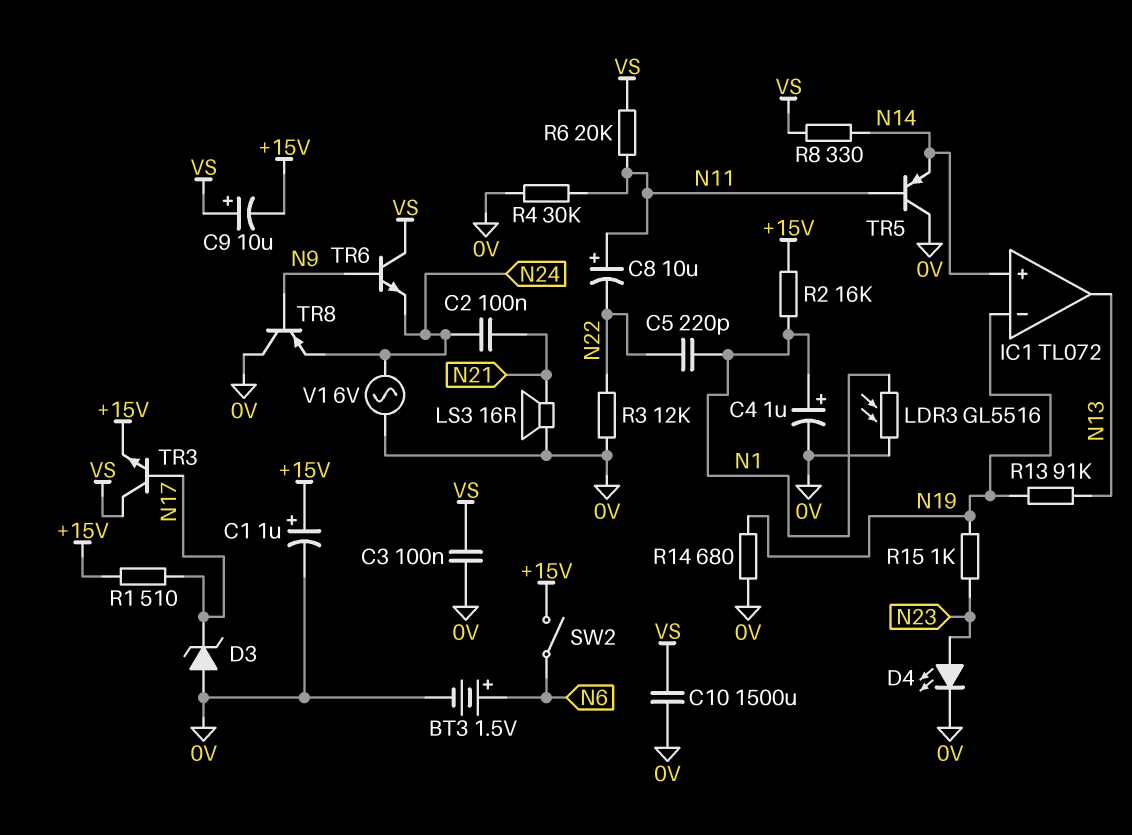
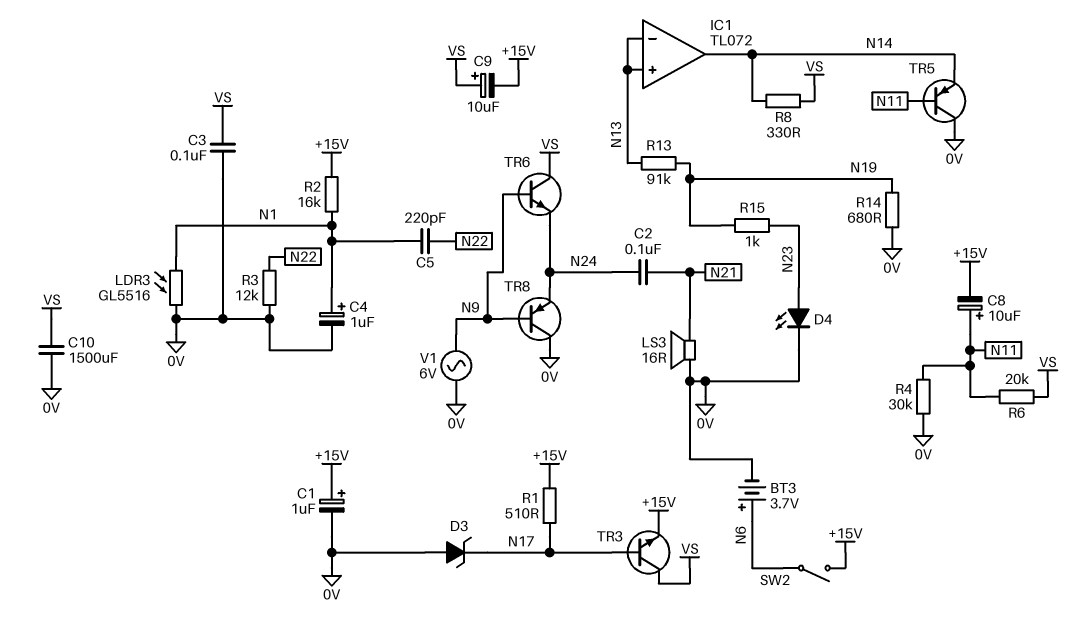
BT3: 1.5V (plus N6, minus 0V) -> 3.7V (plus N6, minus 0V)
C8: 10uF (plus N11, minus N22) -> 10uF (plus N11, minus +15V)
IC1 pin in+: N14 -> N13
IC1 pin in-: N19 -> N13
IC1 pin out: N13 -> N14
V1: AC 6V (0V, N24) -> AC 6V (0V, N9)

